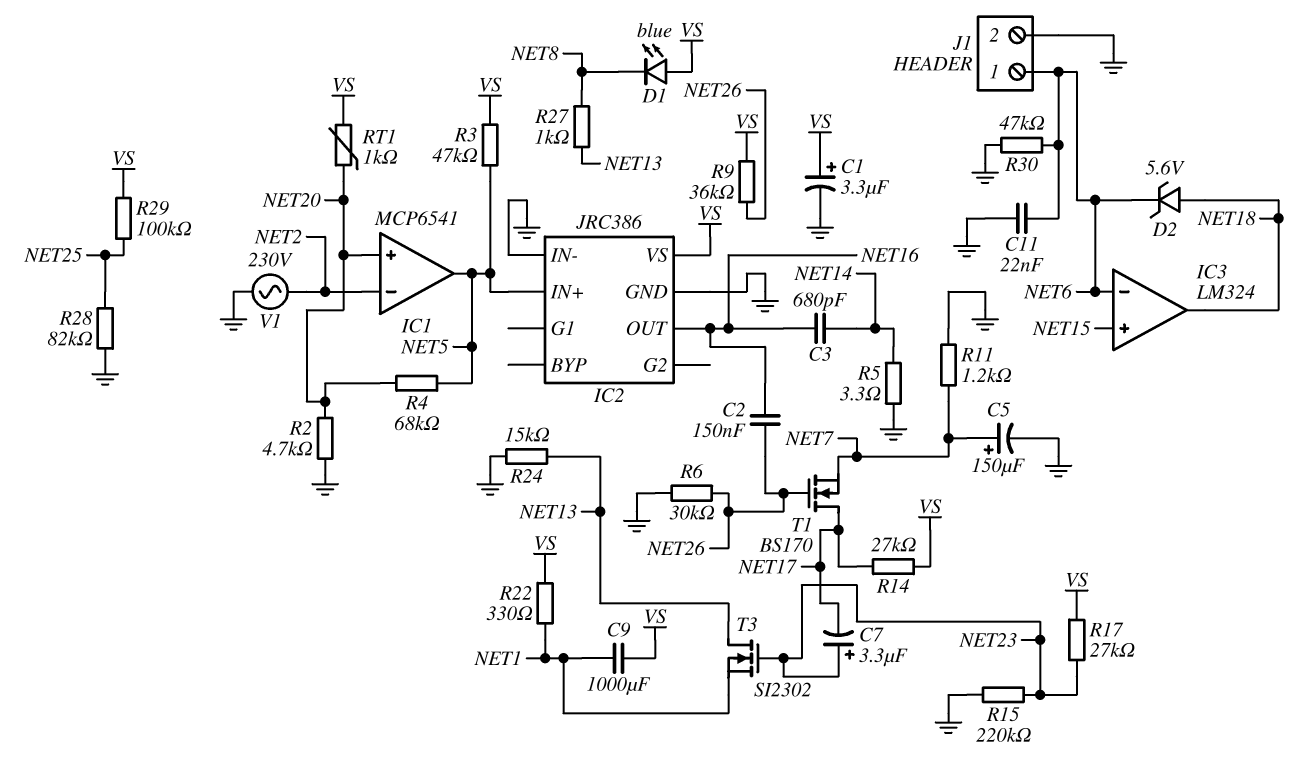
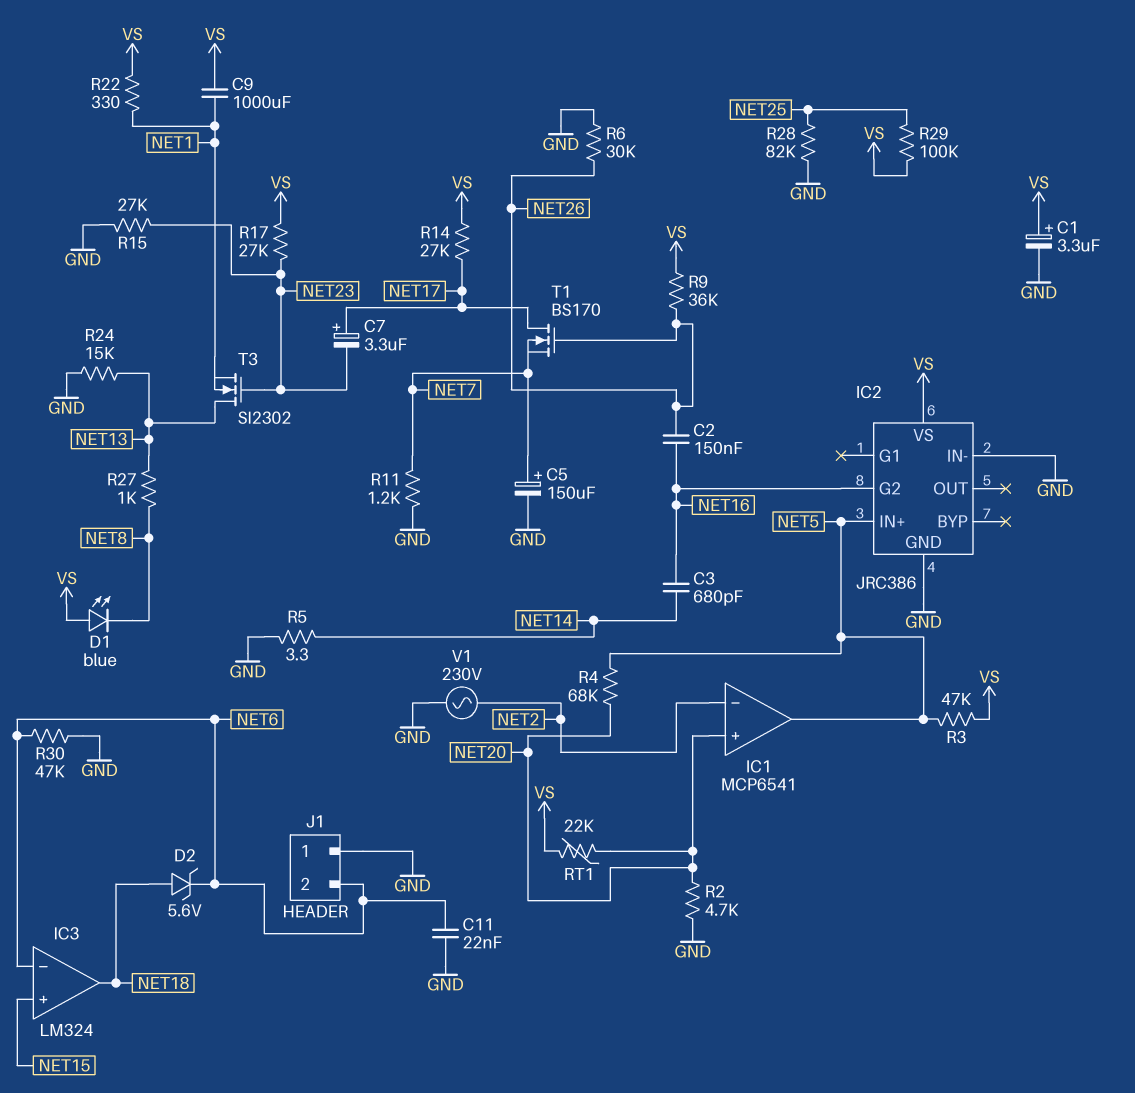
C7: 3.3uF (plus NET23, minus NET17) -> 3.3uF (plus NET17, minus NET23)
IC2 pin G2: none -> NET16
IC2 pin OUT: NET16 -> none
J1 pin 1: NET6 -> GND
J1 pin 2: GND -> NET6
R15: 220k (GND, NET23) -> 27k (GND, NET23)
RT1: 1k (NET20, VS) -> 22k (NET20, VS)

